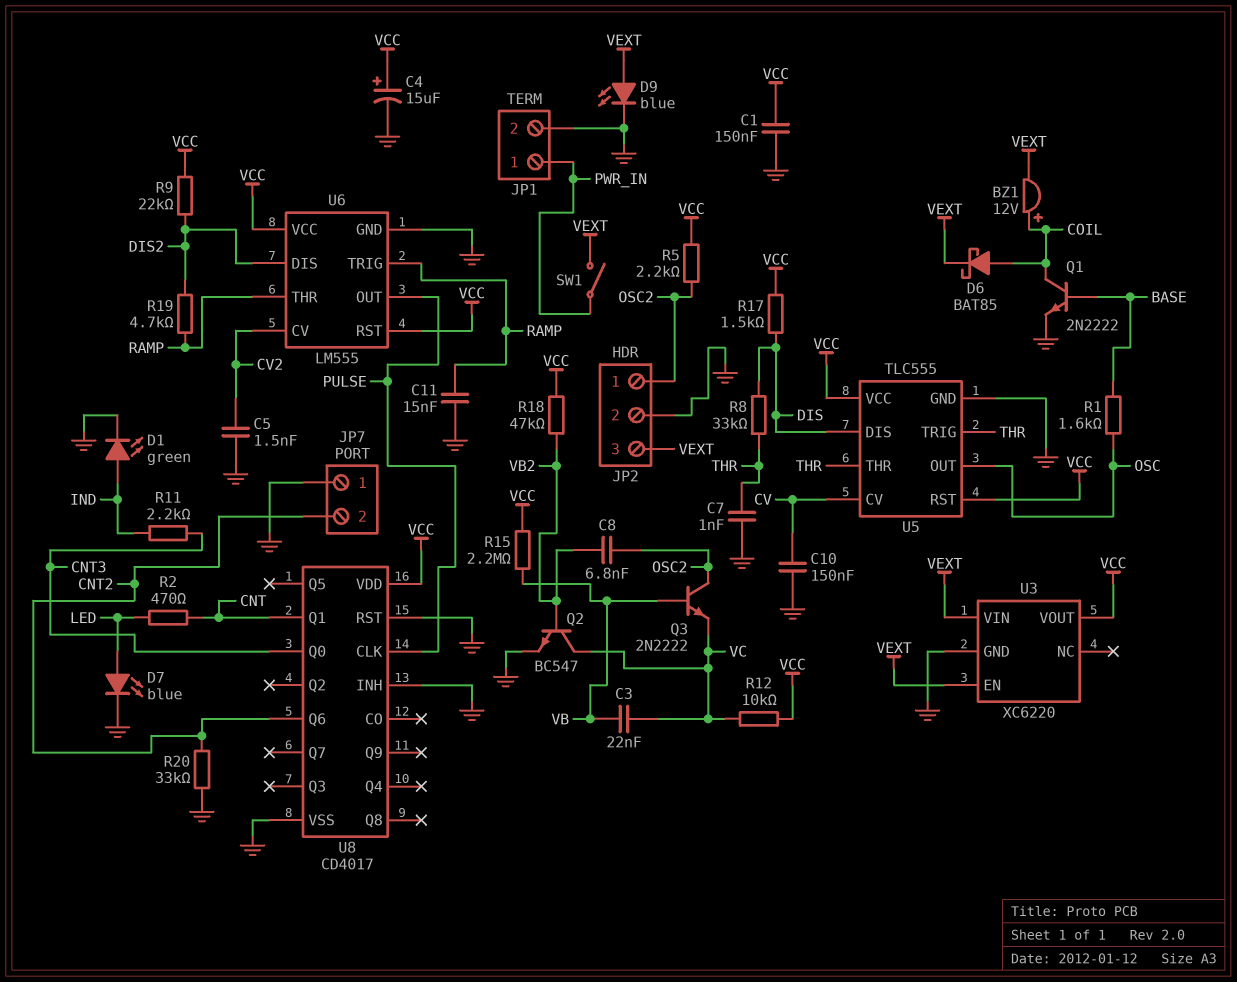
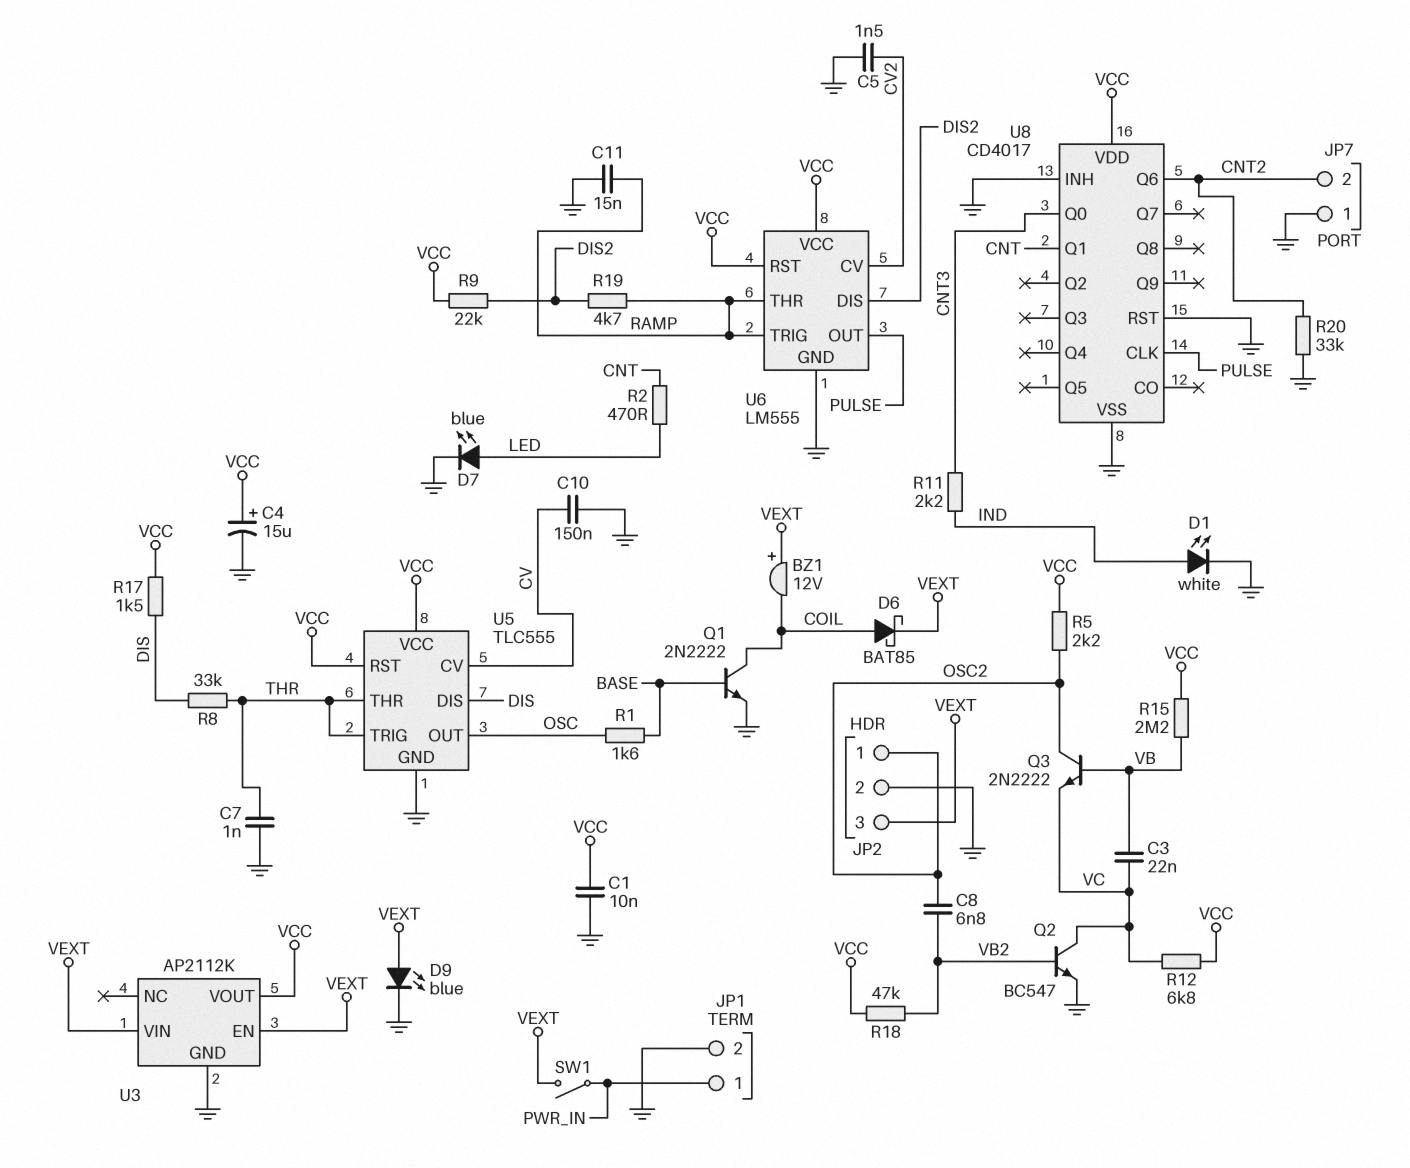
BZ1: buzzer 12V (plus COIL, minus VEXT) -> buzzer 12V (plus VEXT, minus COIL)
C1: 150nF (GND, VCC) -> 10nF (GND, VCC)
D1: LED green (A IND, K GND) -> LED white (A IND, K GND)
R12: 10k (VC, VCC) -> 6.8k (VC, VCC)
U3: XC6220 -> AP2112K

